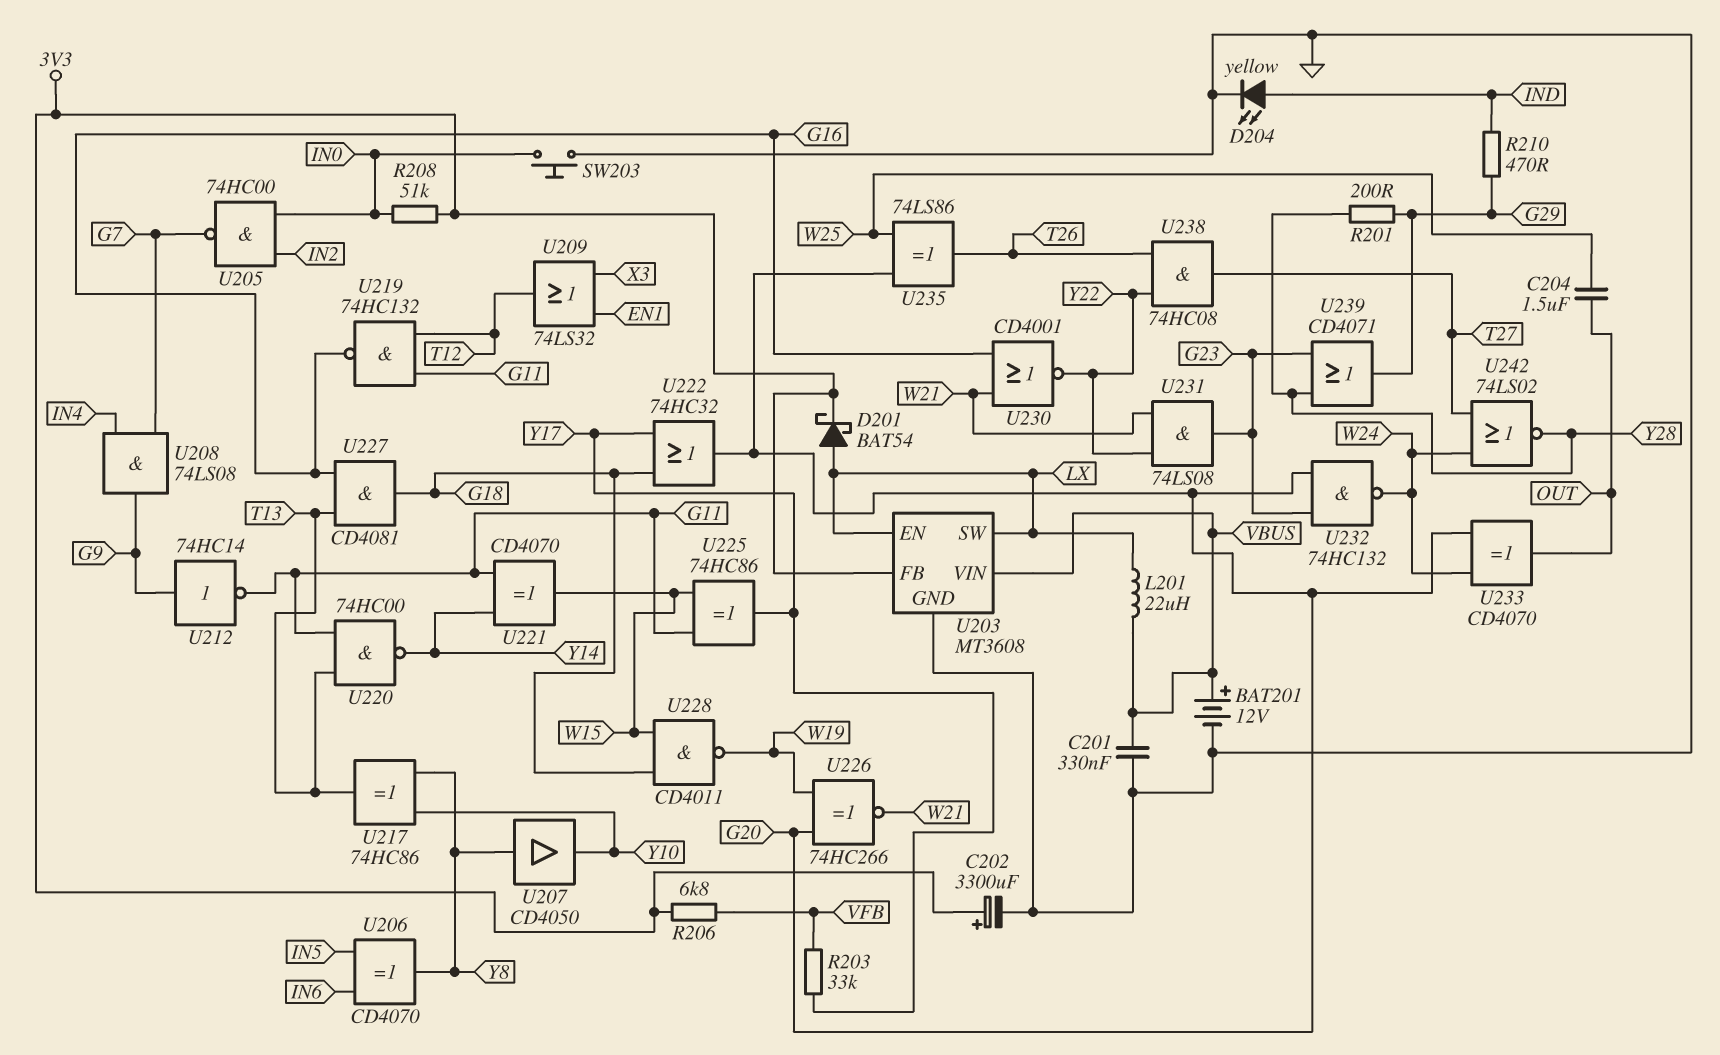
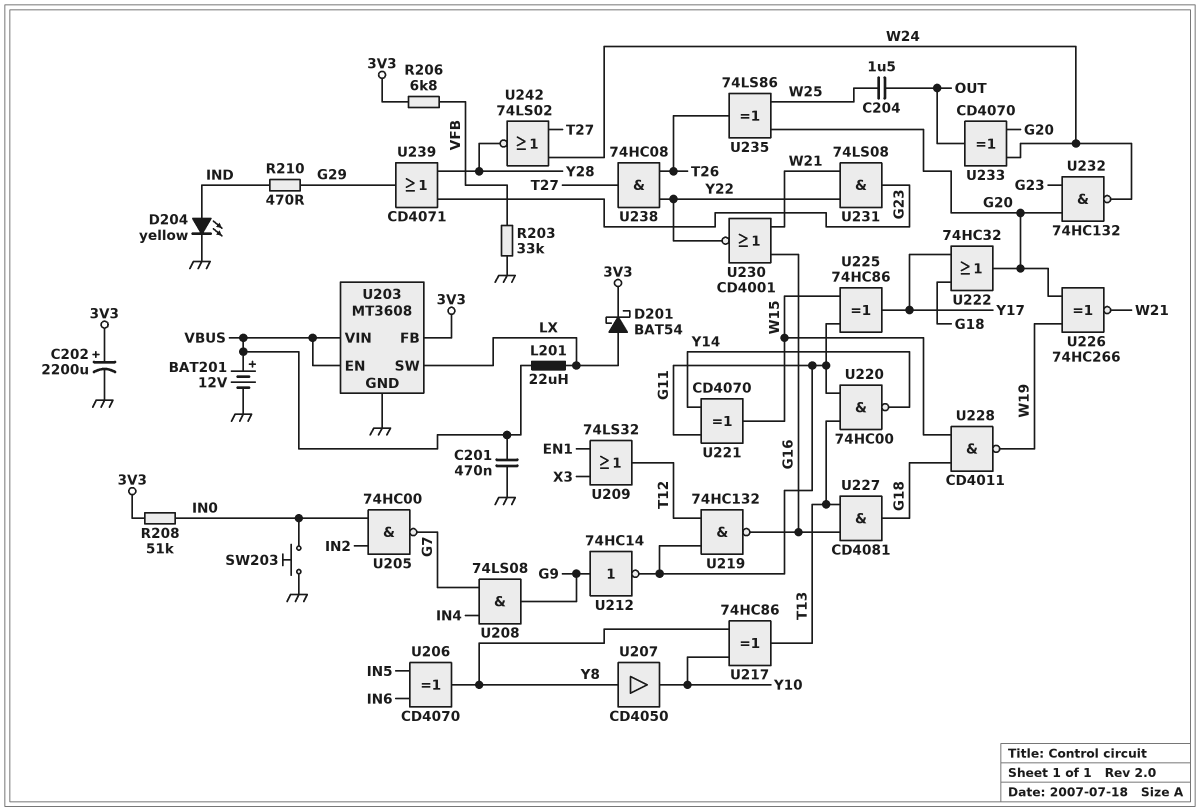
C201: 330nF (GND, VBUS) -> 470nF (GND, VBUS)
C202: 3300uF (plus 3V3, minus GND) -> 2200uF (plus 3V3, minus GND)
R201: 200 (G29, Y28) -> none
R203: 33k (VFB, Y17) -> 33k (GND, VFB)
U203 pin EN: LX -> VBUS

